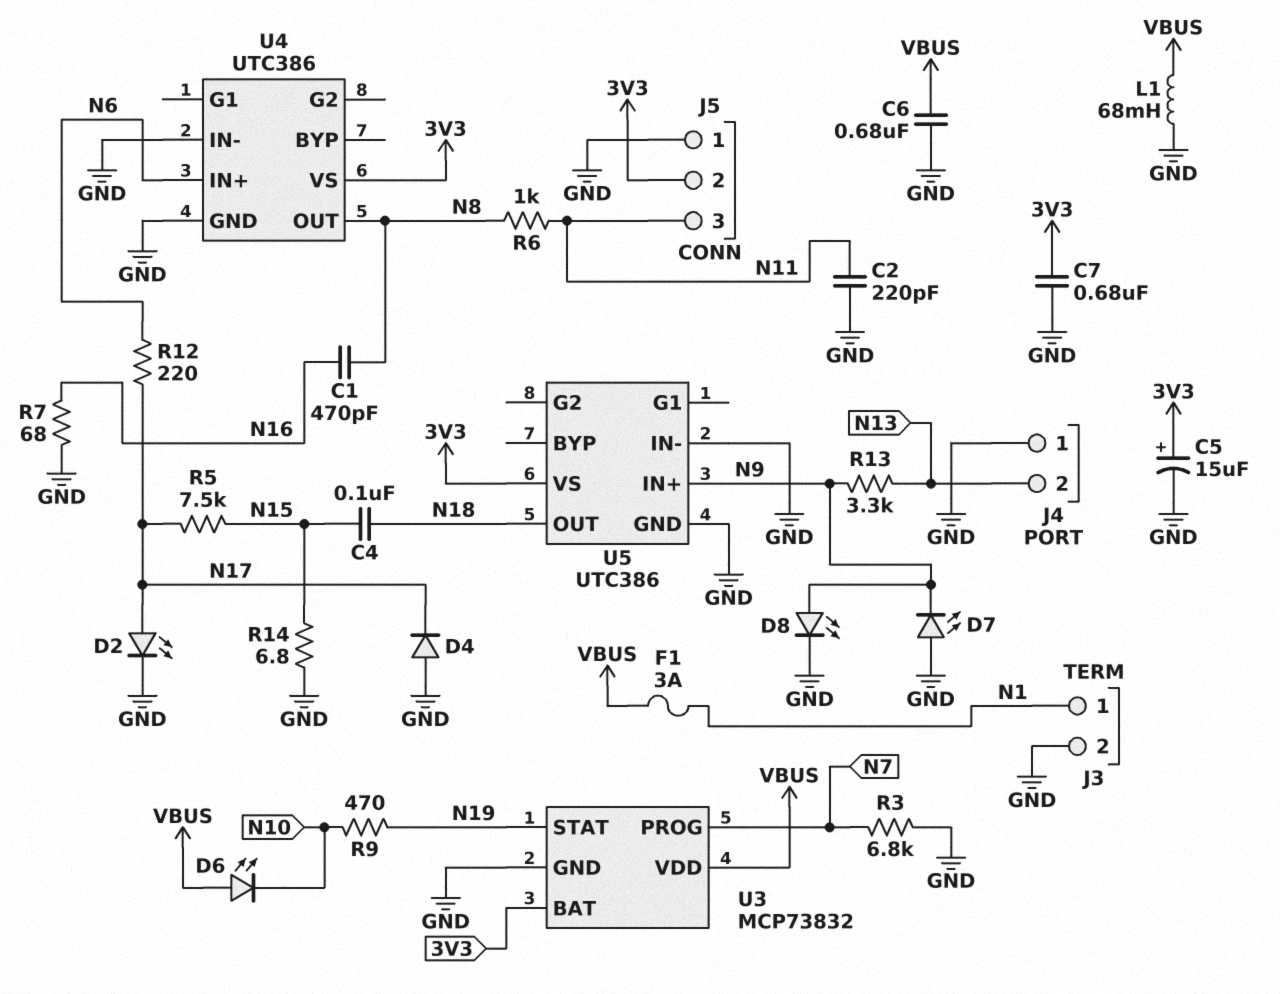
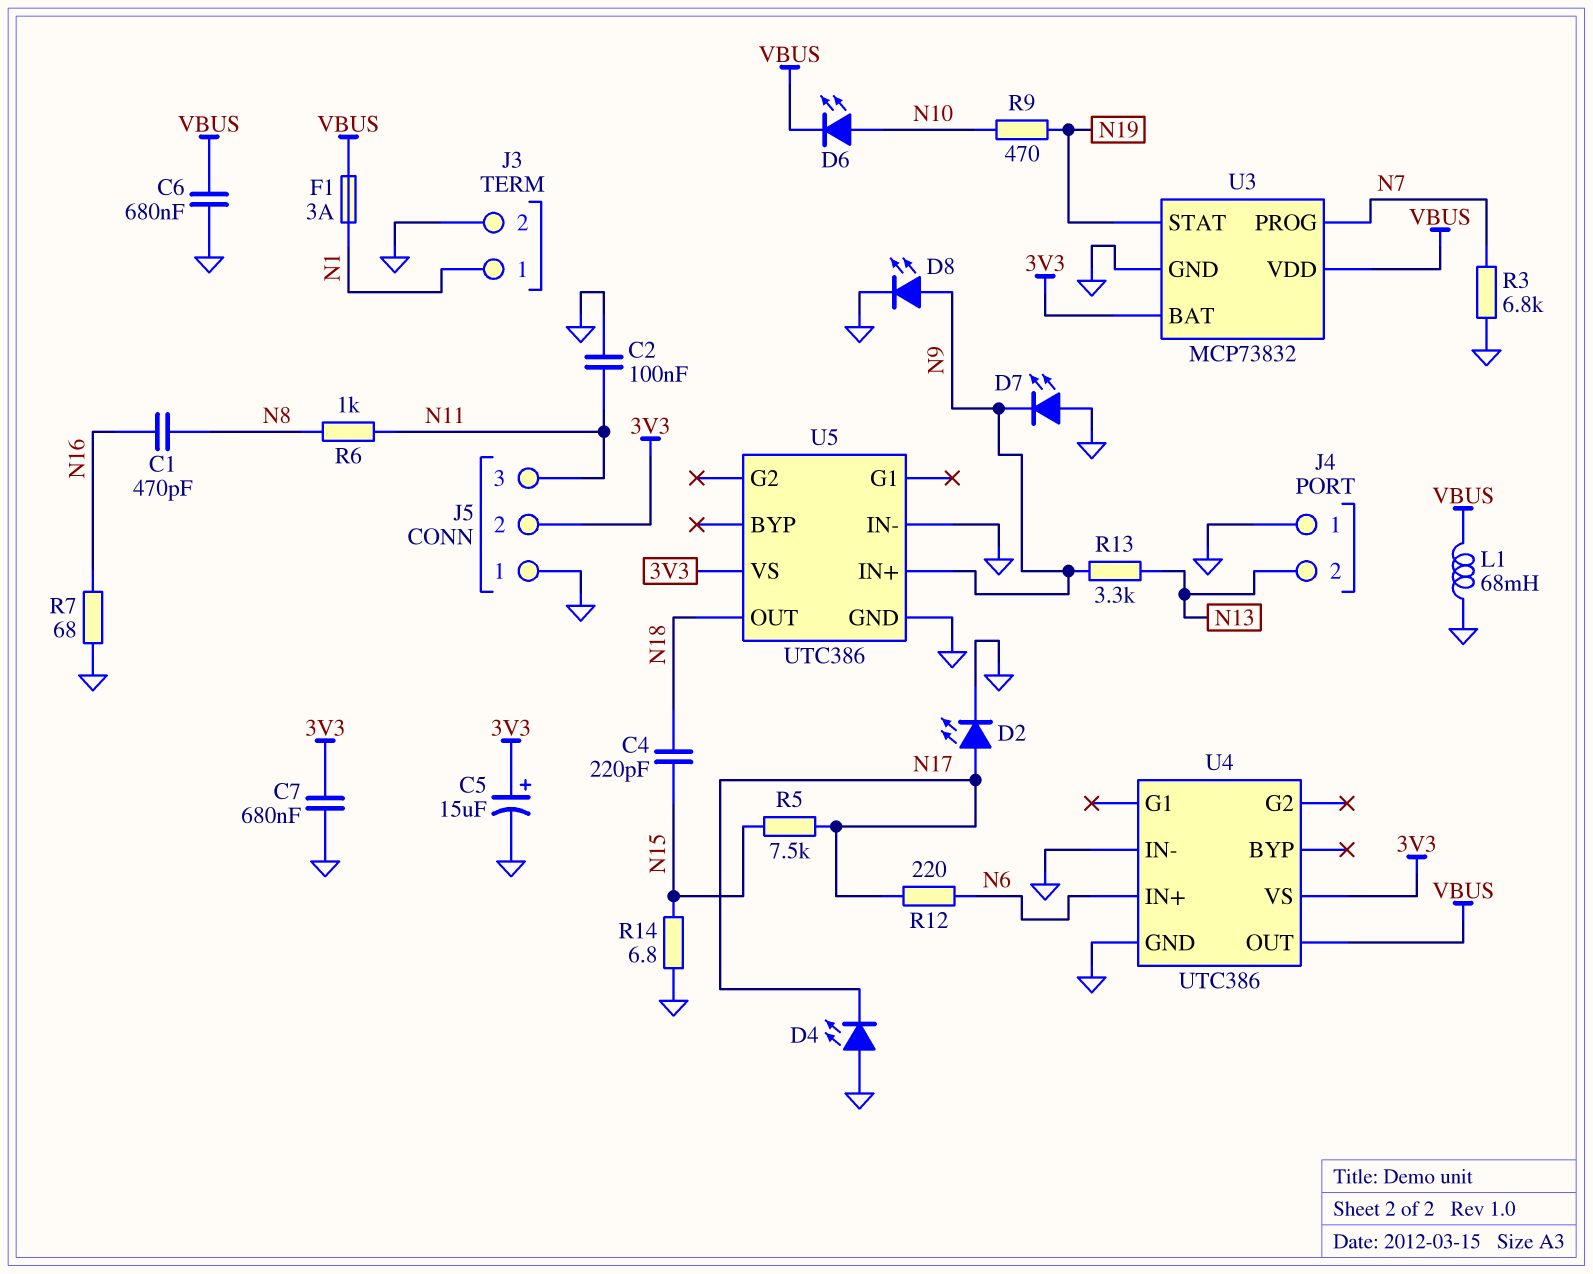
C2: 220pF (GND, N11) -> 100nF (GND, N11)
C4: 100nF (N15, N18) -> 220pF (N15, N18)
D4: diode (A GND, K N17) -> LED (A GND, K N17)
D6: LED (A VBUS, K N10) -> LED (A N10, K VBUS)
U4 pin OUT: N8 -> VBUS

